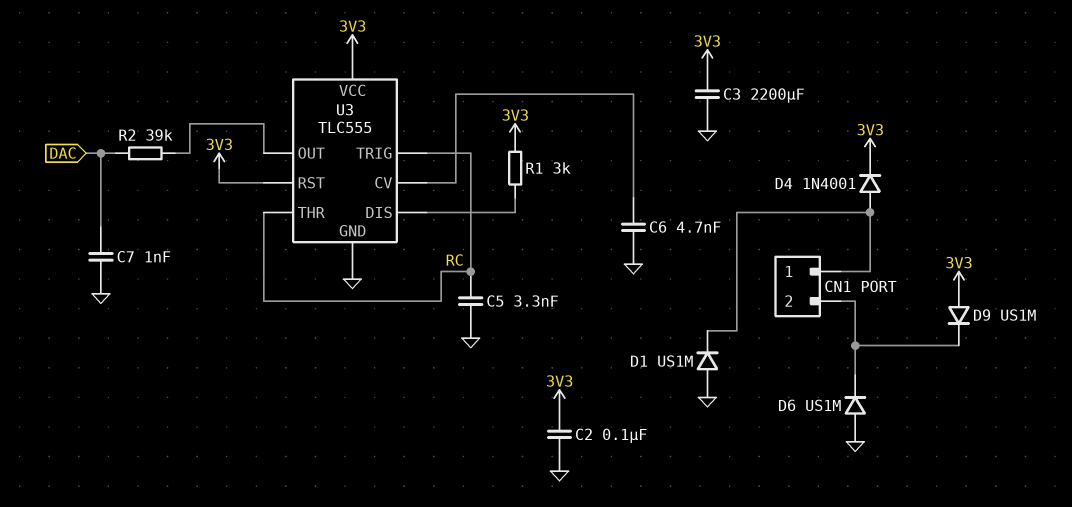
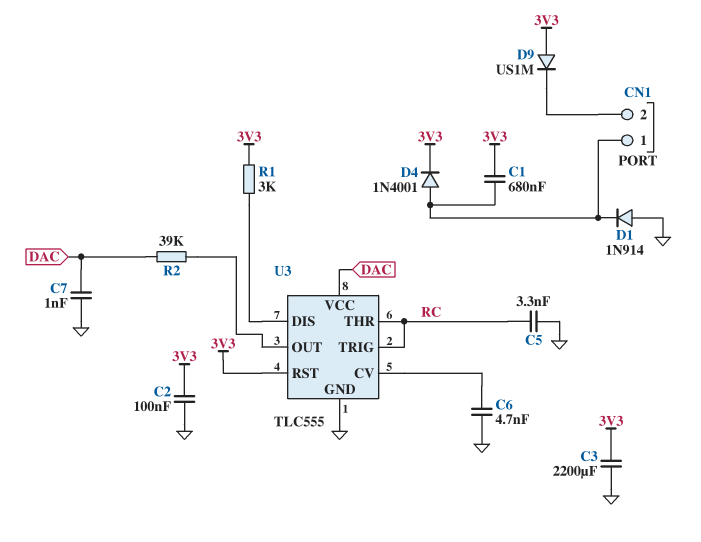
C1: none -> 680nF (3V3, CN1/1)
D1: diode US1M (A GND, K CN1/1) -> diode 1N914 (A GND, K CN1/1)
D6: diode US1M (A GND, K CN1/2) -> none
U3 pin VCC: 3V3 -> DAC

